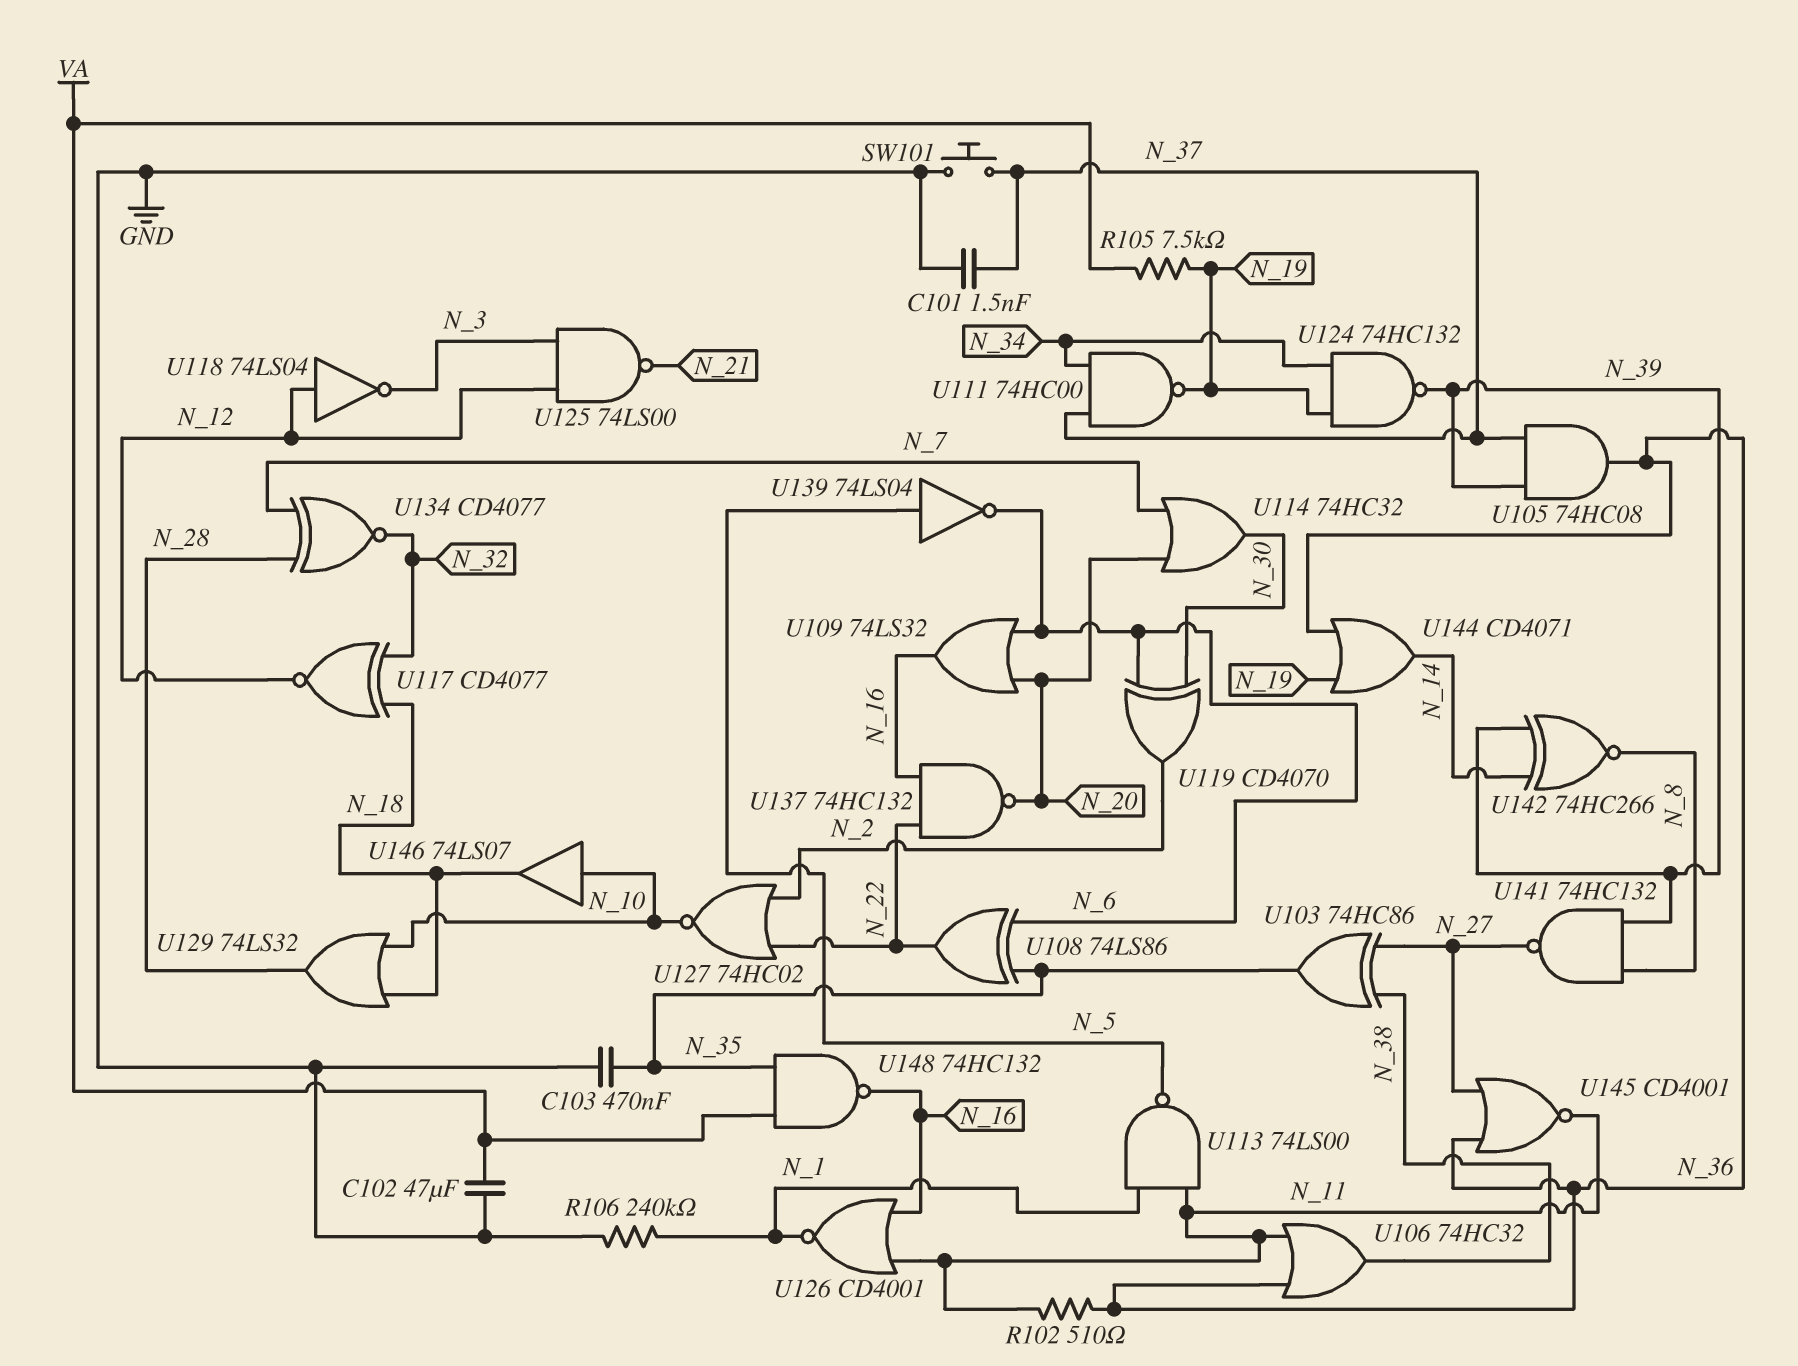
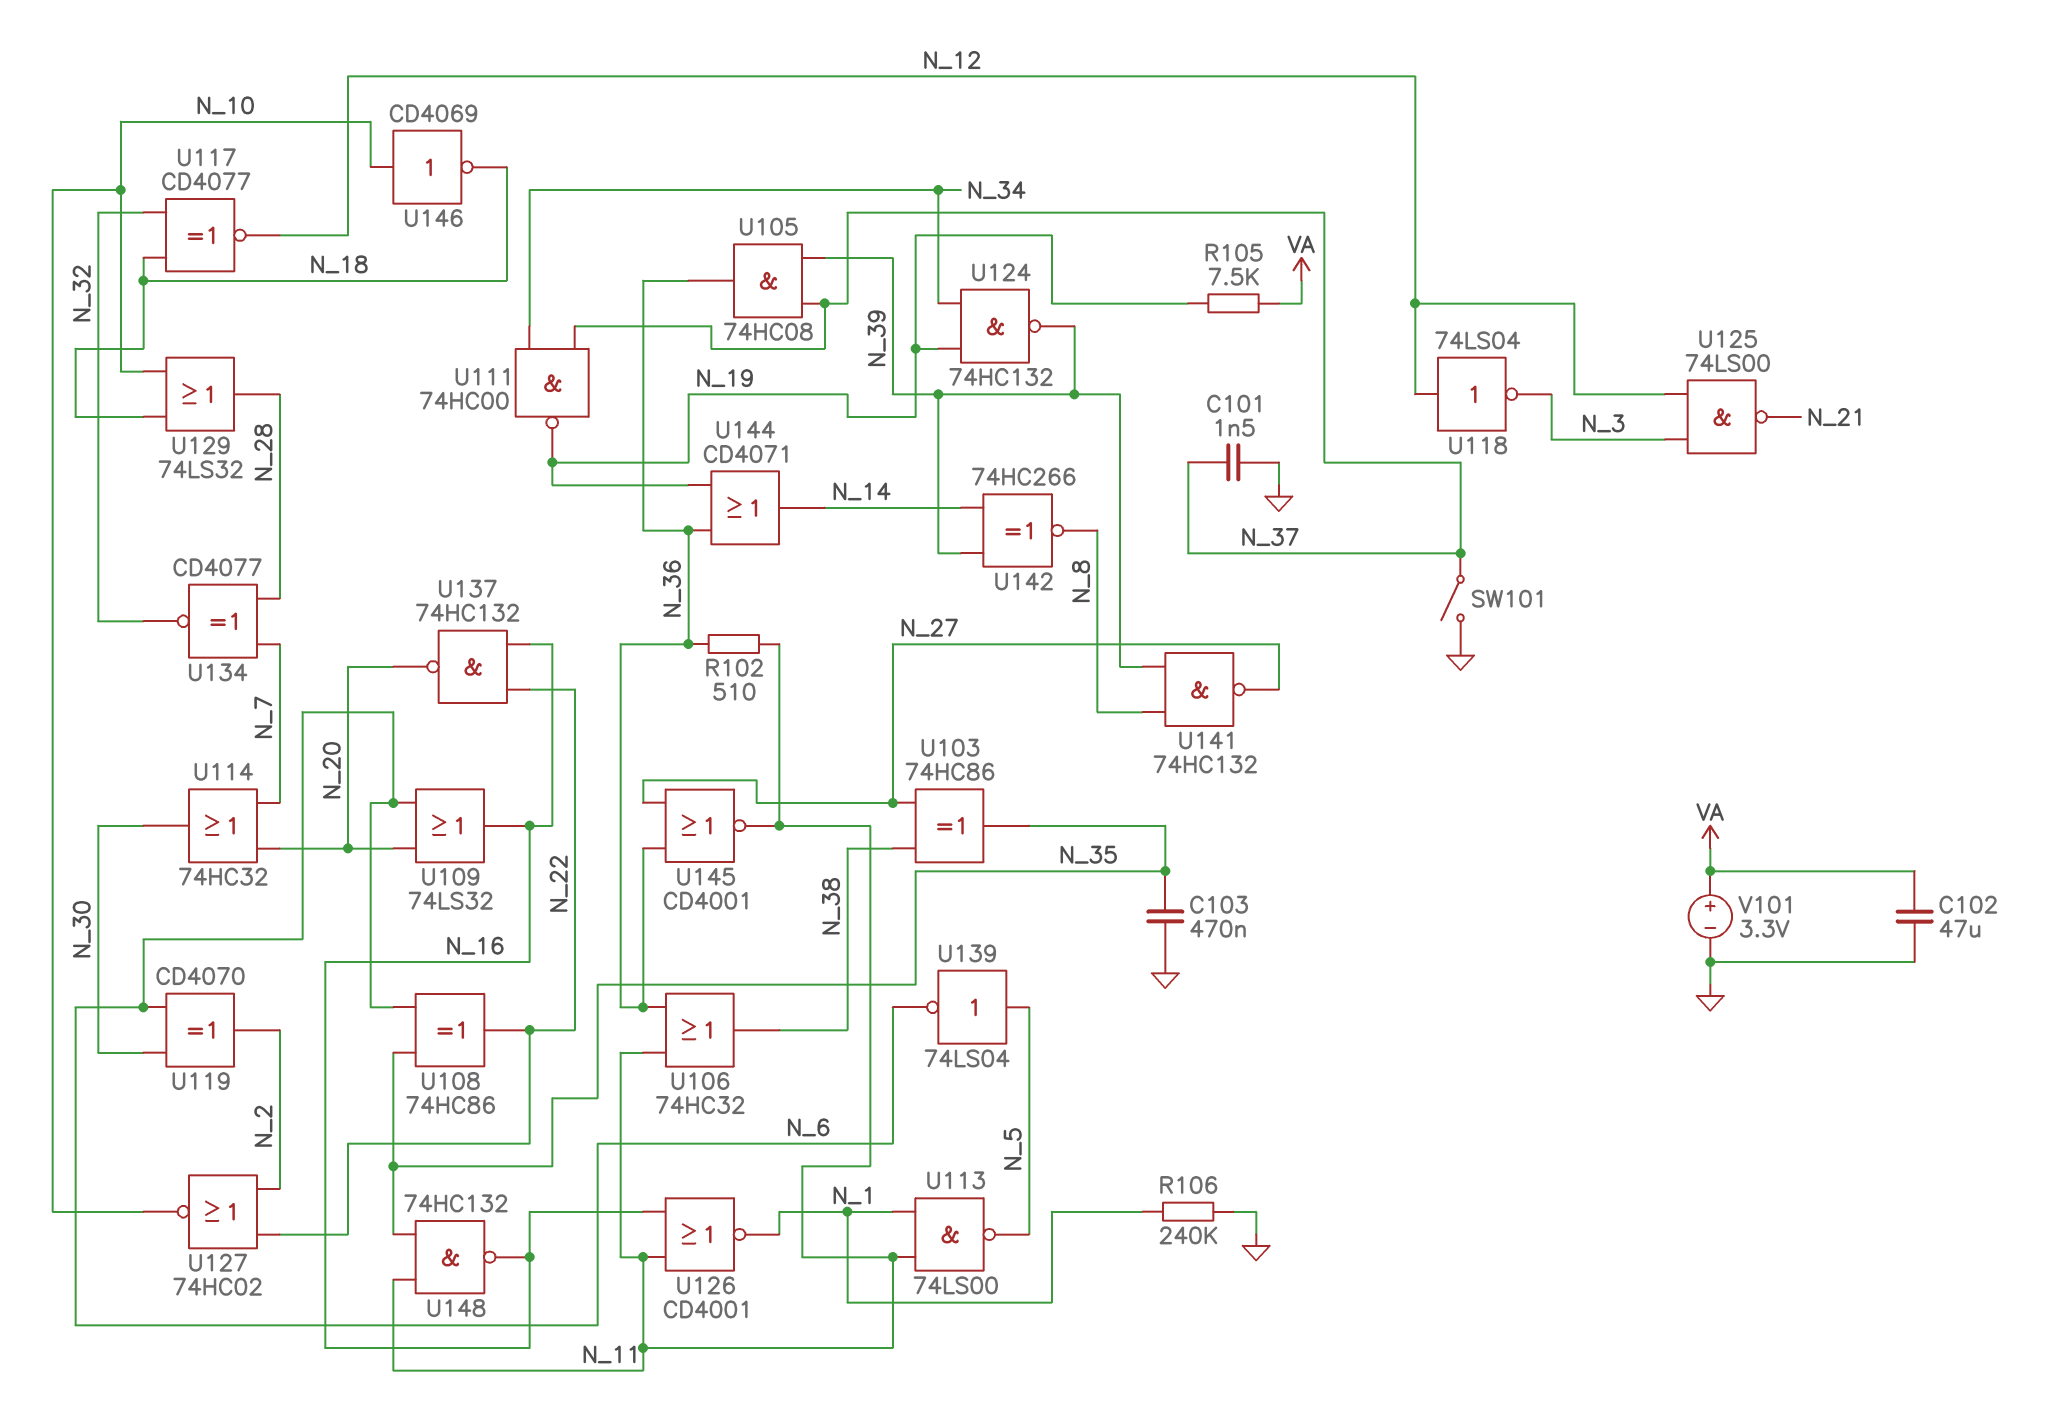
SW101: button (GND, N_37) -> switch (GND, N_37)
U108: XOR 74LS86 (in N_6, in N_35, out N_22) -> XOR 74HC86 (in N_6, in N_35, out N_22)
U146: buffer 74LS07 (in N_10, out N_18) -> NOT CD4069 (in N_10, out N_18)
U148: NAND 74HC132 (in N_35, in VA, out N_16) -> NAND 74HC132 (in N_11, in N_35, out N_16)
V101: none -> 3.3V (plus VA, minus GND)

